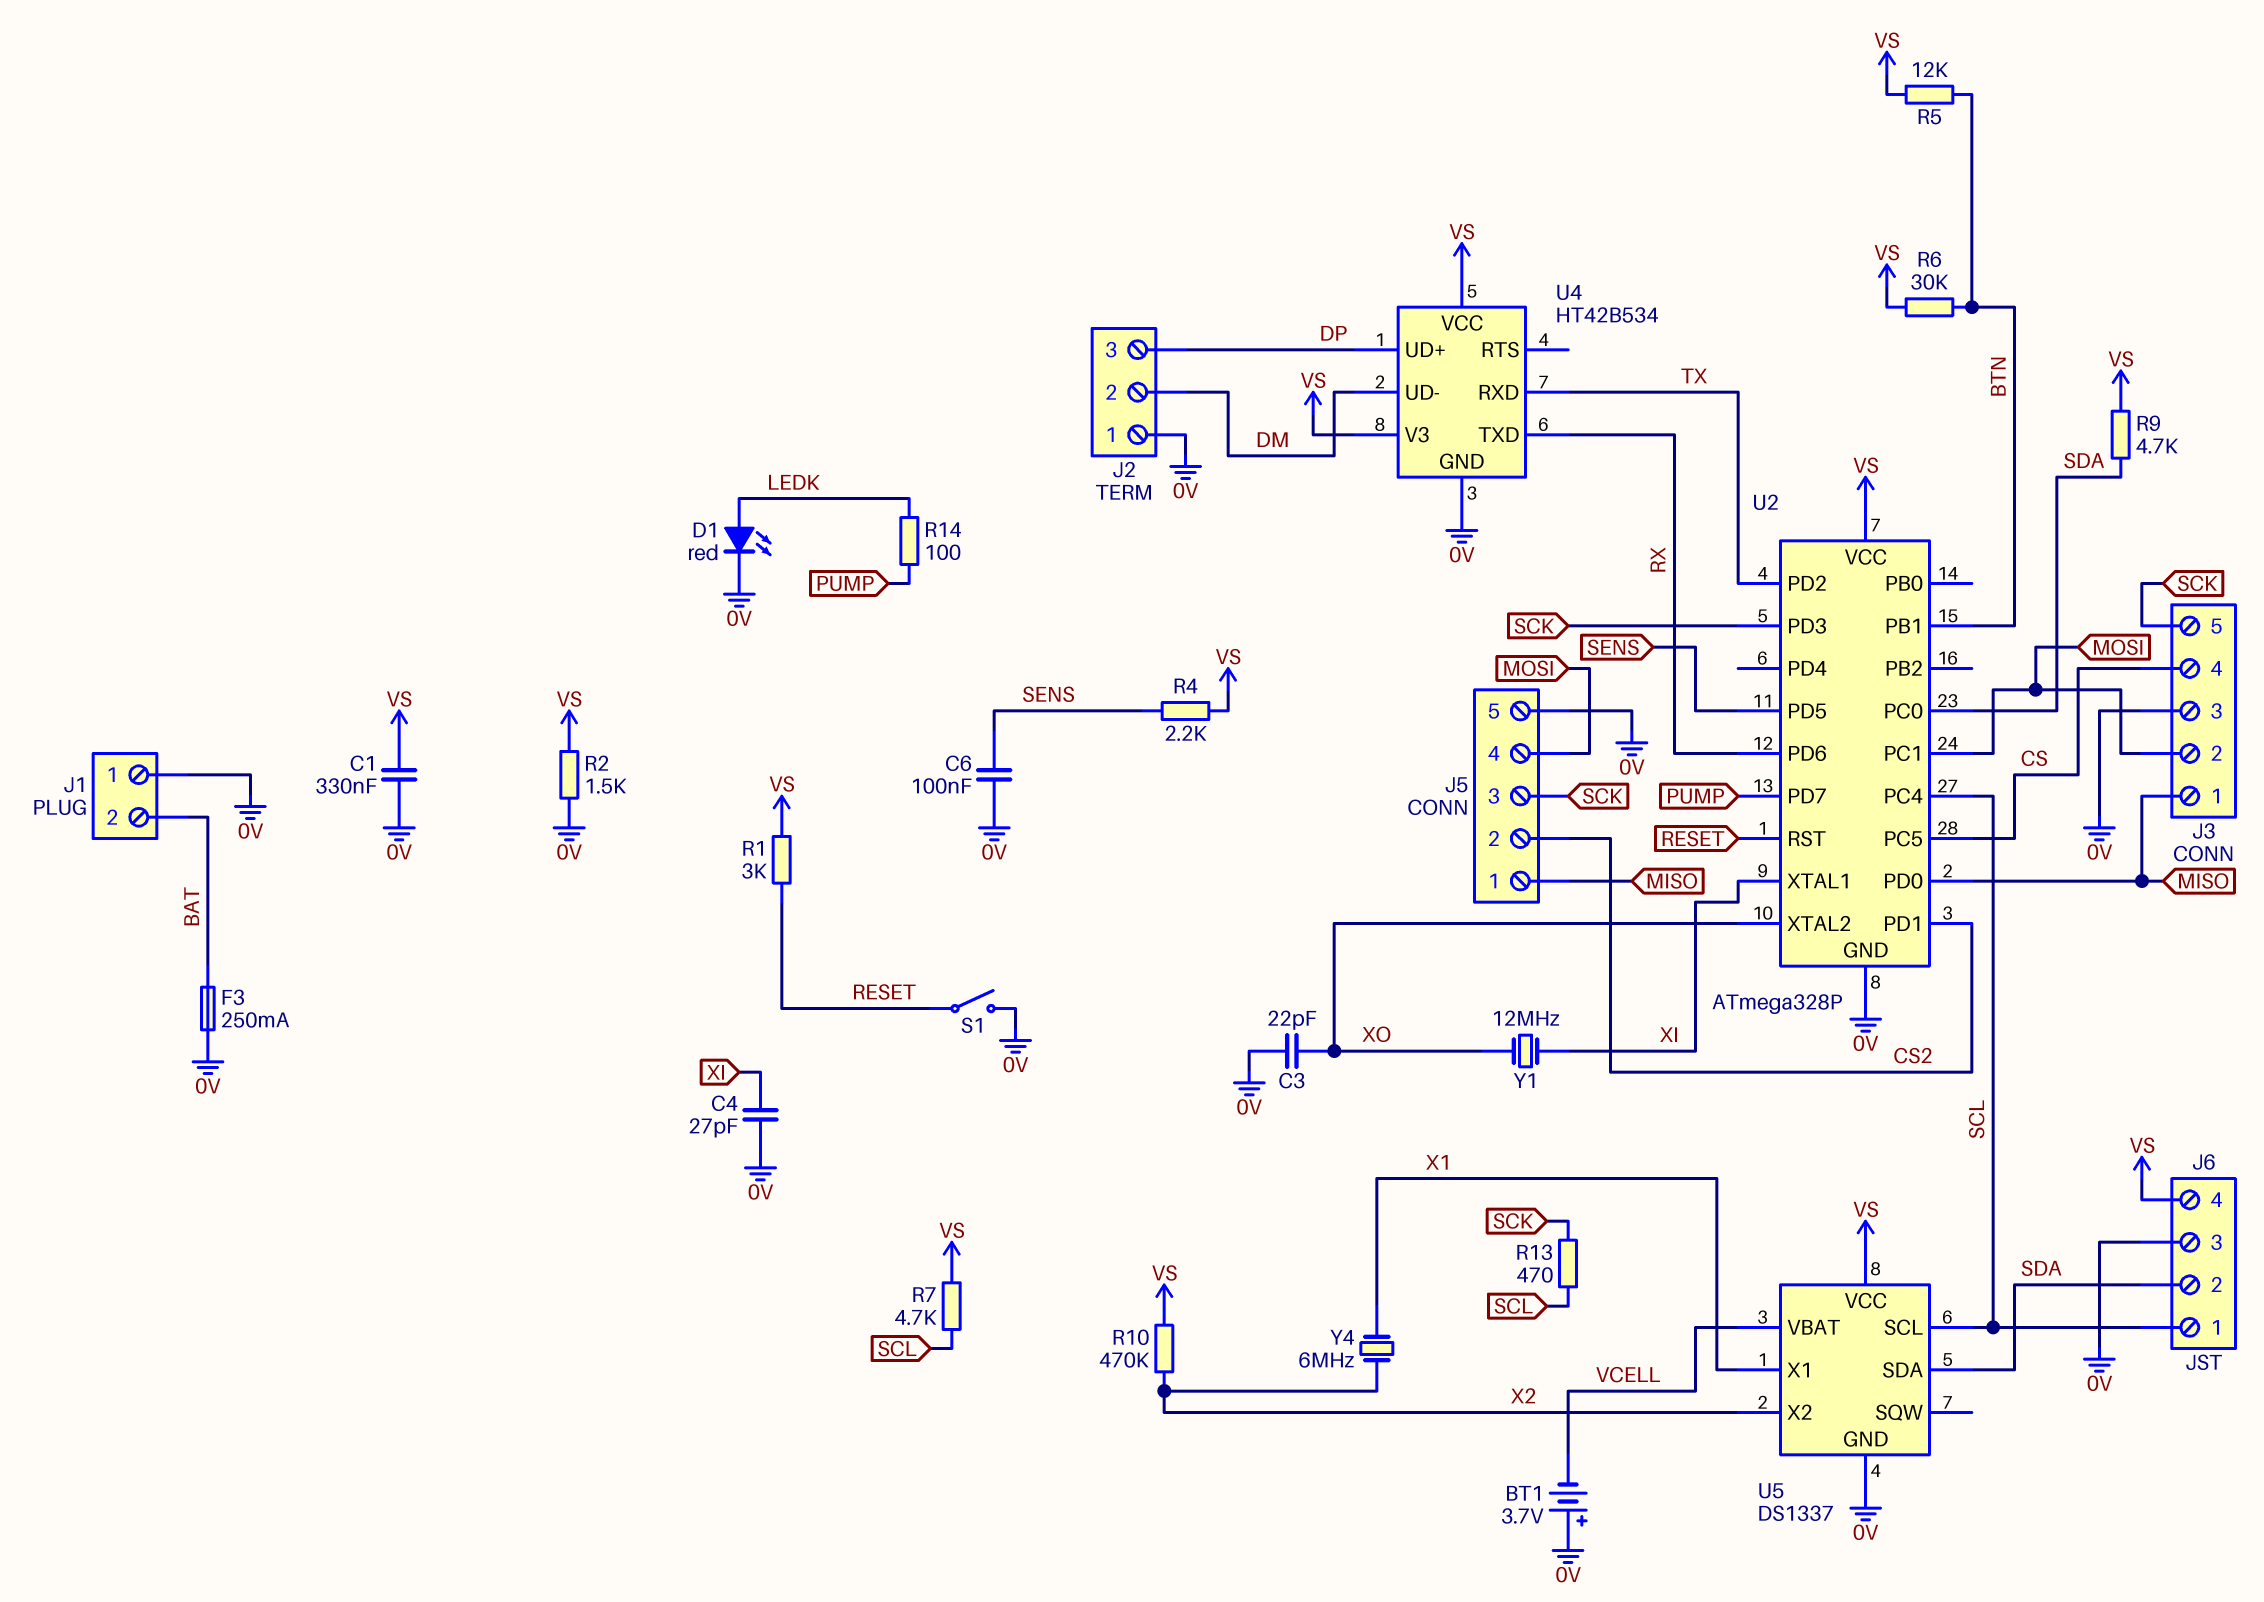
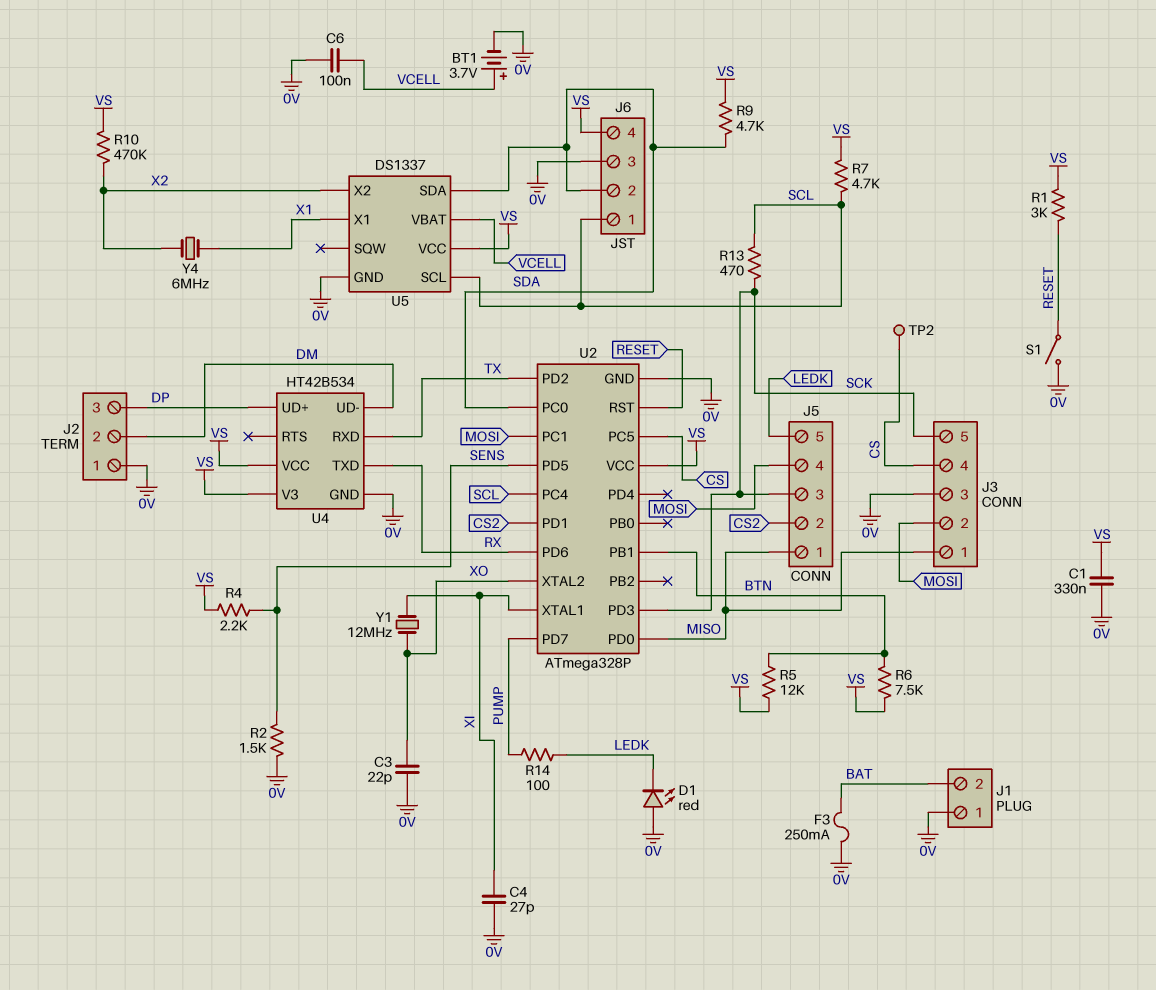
BT1: 3.7V (plus 0V, minus VCELL) -> 3.7V (plus VCELL, minus 0V)
C6: 100nF (0V, SENS) -> 100nF (0V, VCELL)
D1: LED red (A LEDK, K 0V) -> LED red (A 0V, K LEDK)
J5 pin 5: 0V -> LEDK
R2: 1.5k (0V, VS) -> 1.5k (0V, SENS)
R6: 30k (BTN, VS) -> 7.5k (BTN, VS)
TP2: none -> test point (CS)

